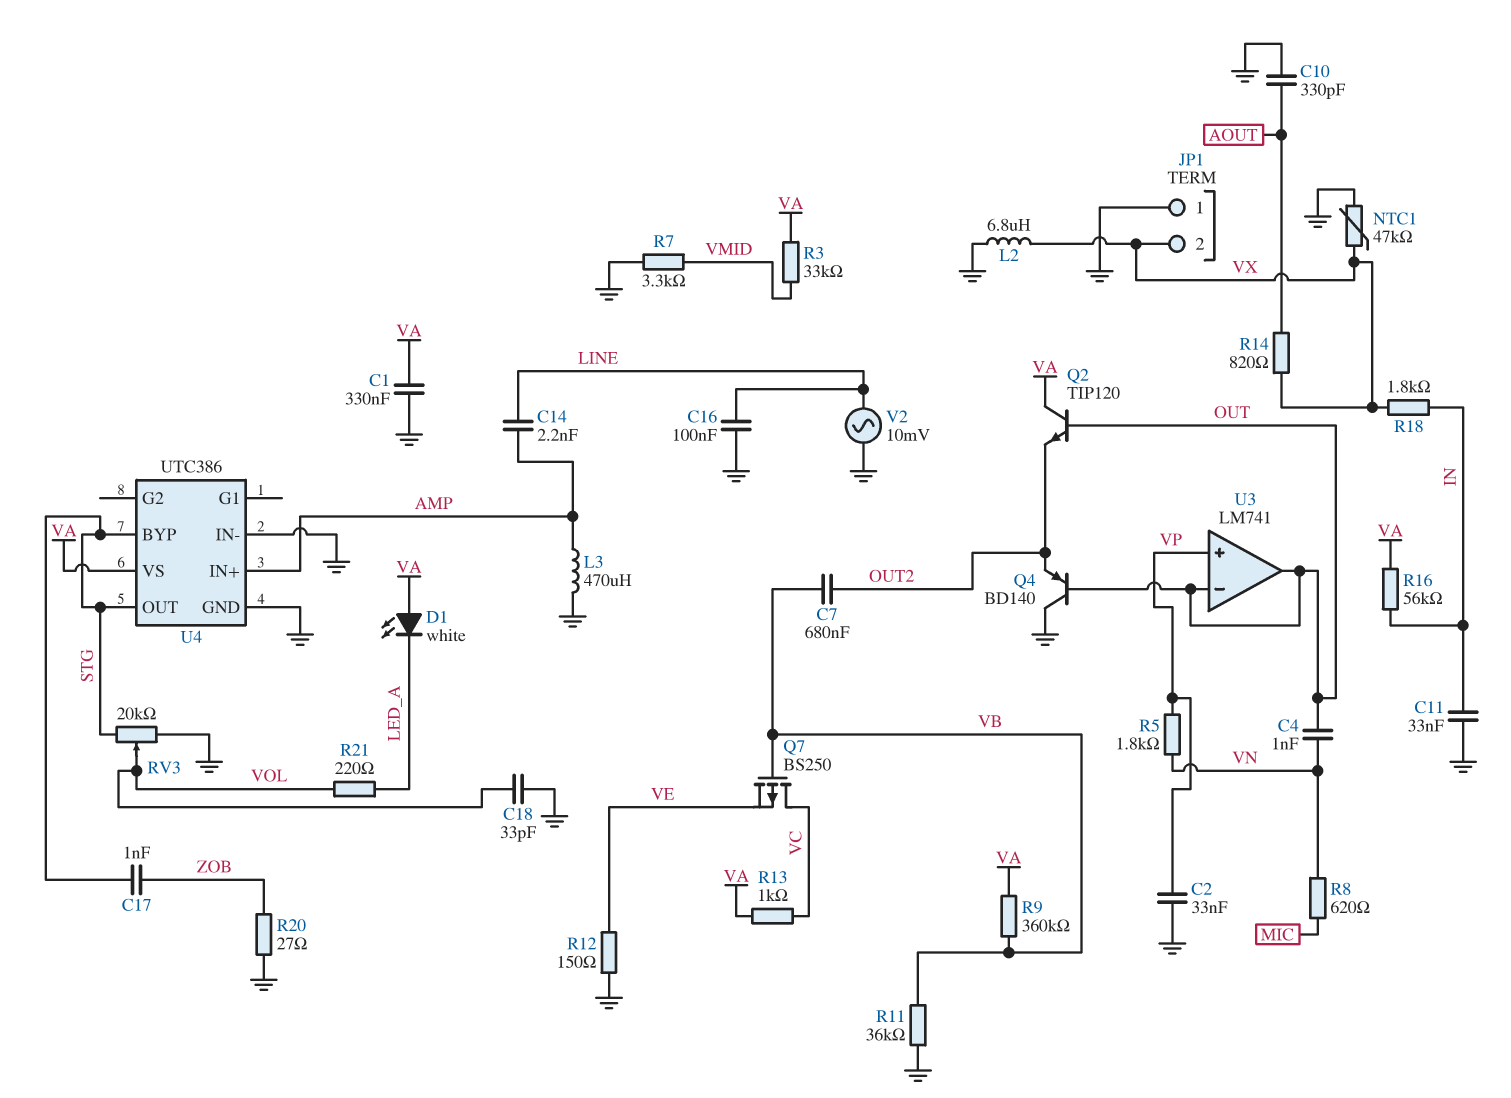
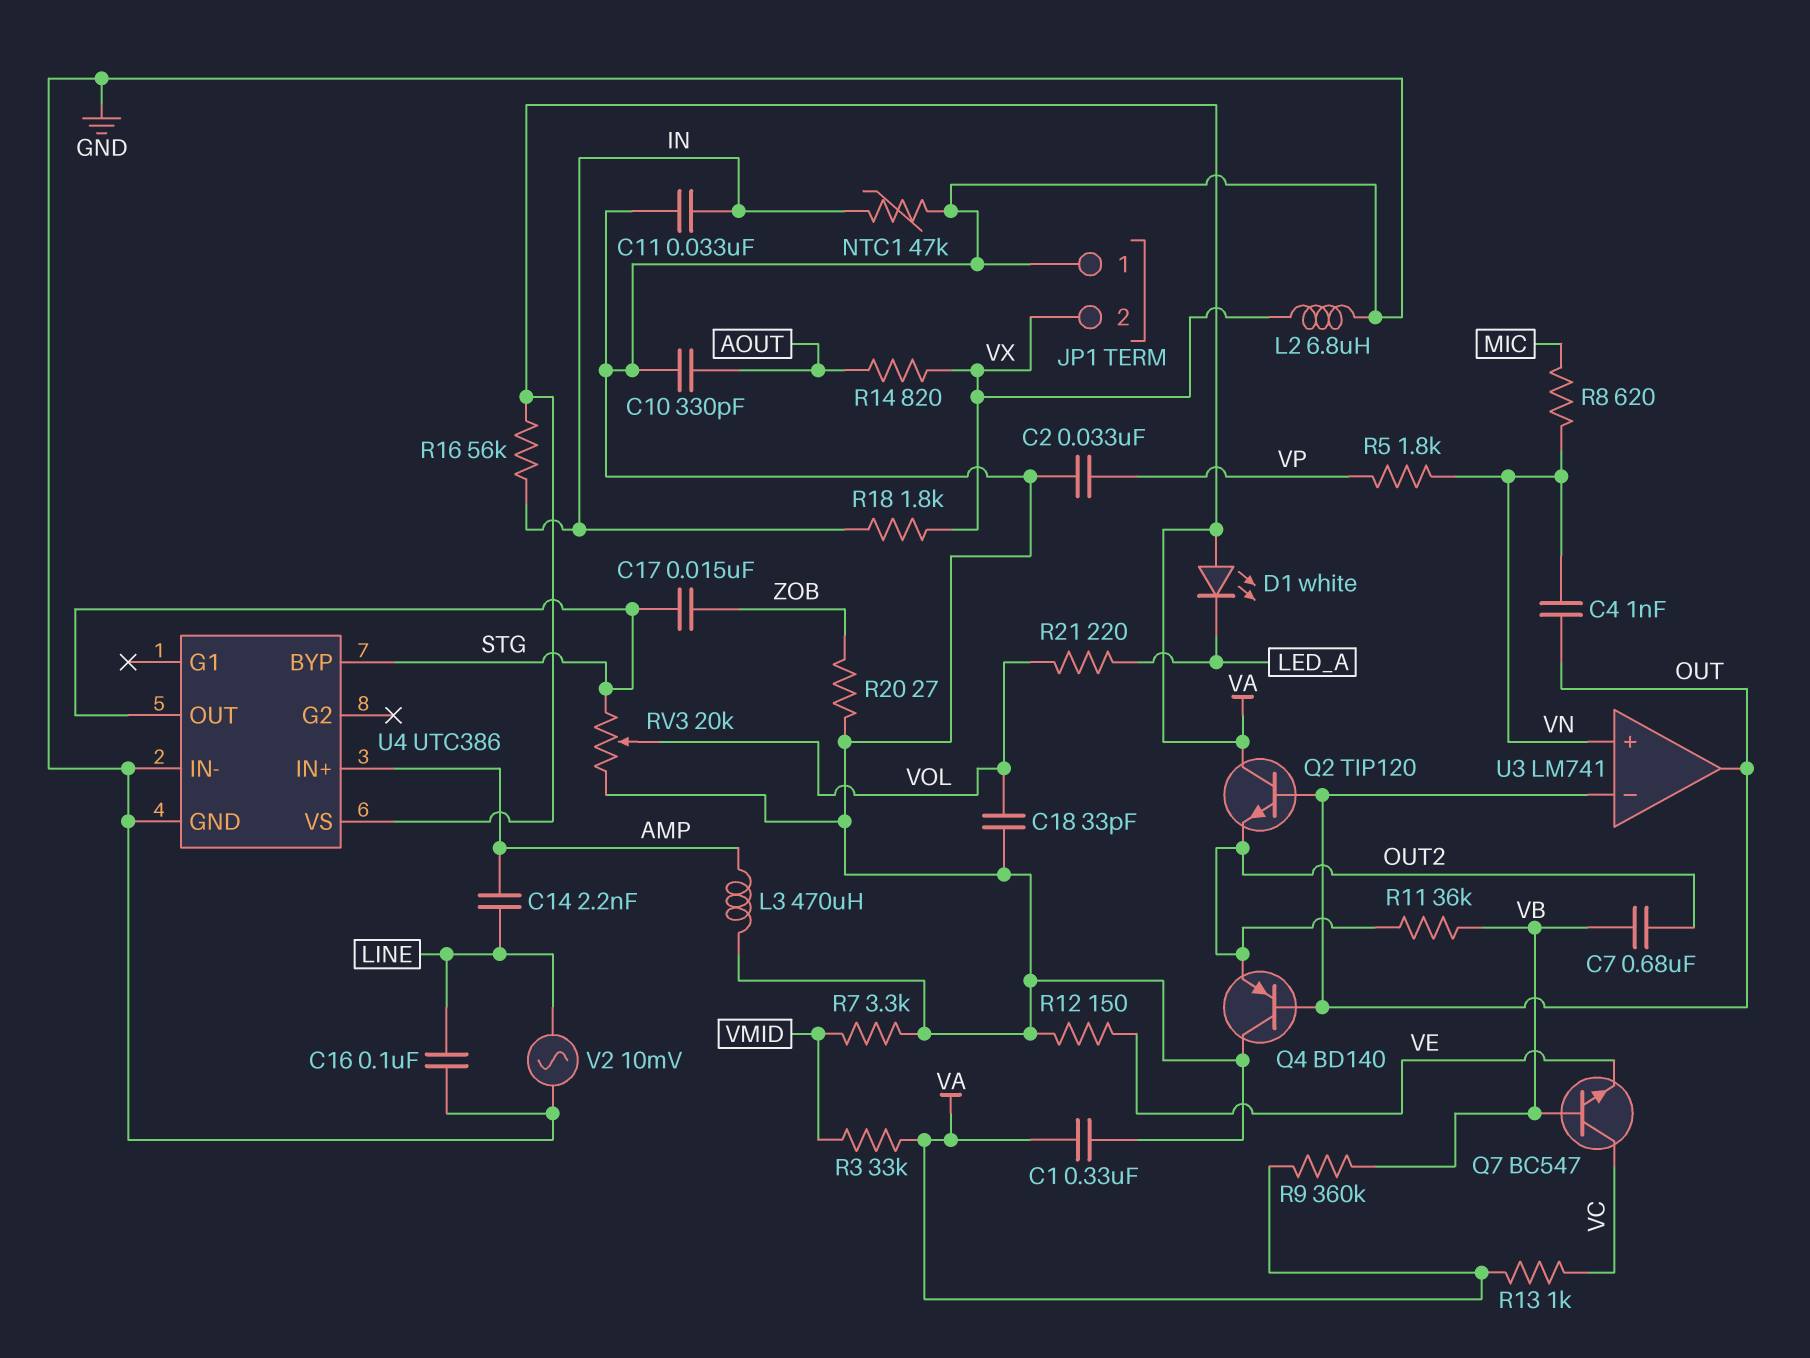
C17: 1nF (STG, ZOB) -> 15nF (STG, ZOB)
NTC1: 47k (GND, VX) -> 47k (GND, IN)
Q7: PMOS BS250 (G VB, D VC, S VE) -> NPN BC547 (B VB, C VC, E VE)
R11: 36k (GND, VB) -> 36k (OUT2, VB)
U3 pin in+: VP -> VN

